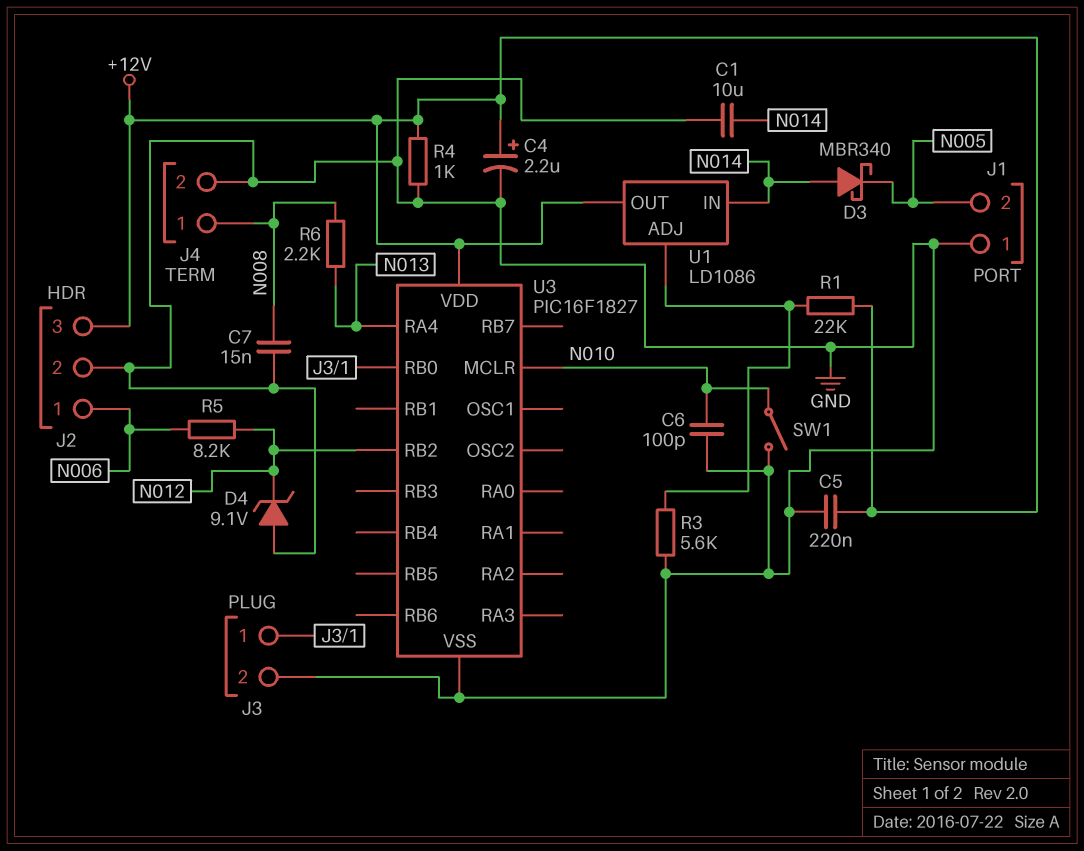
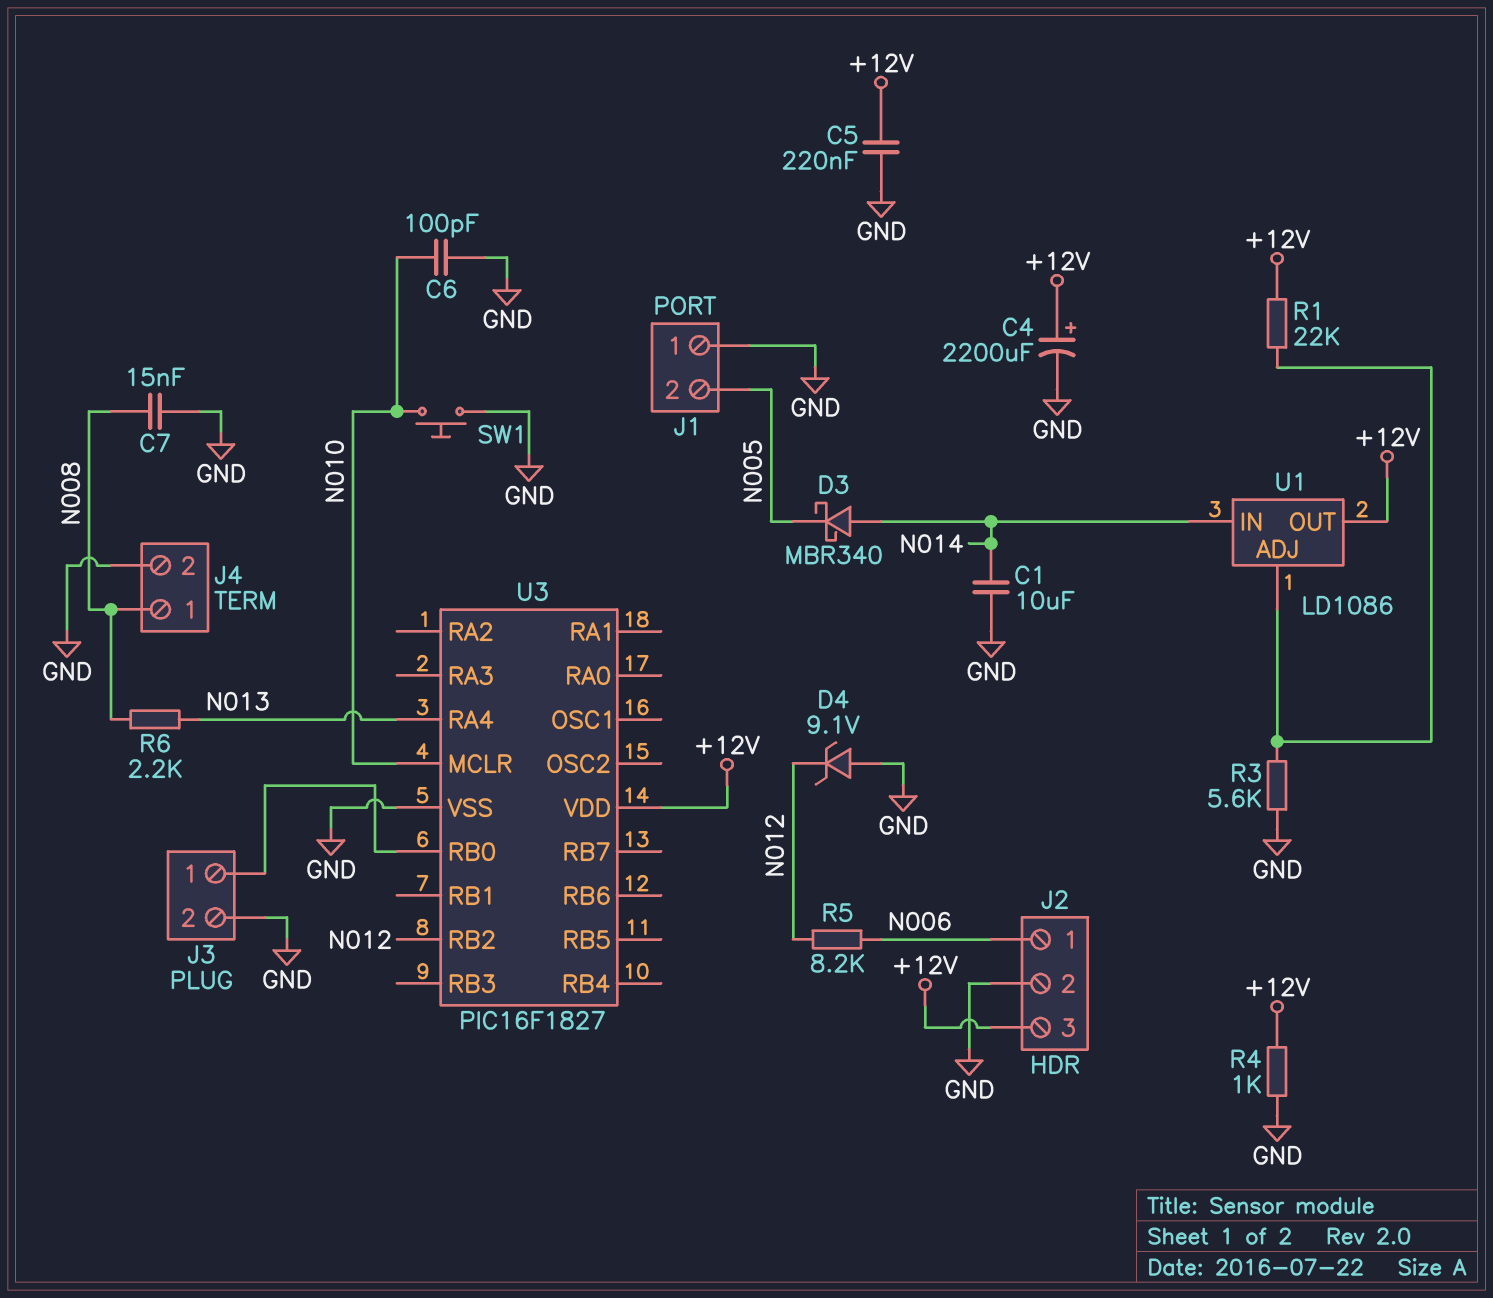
C4: 2.2uF (plus +12V, minus GND) -> 2200uF (plus +12V, minus GND)
SW1: switch (GND, N010) -> button (GND, N010)

